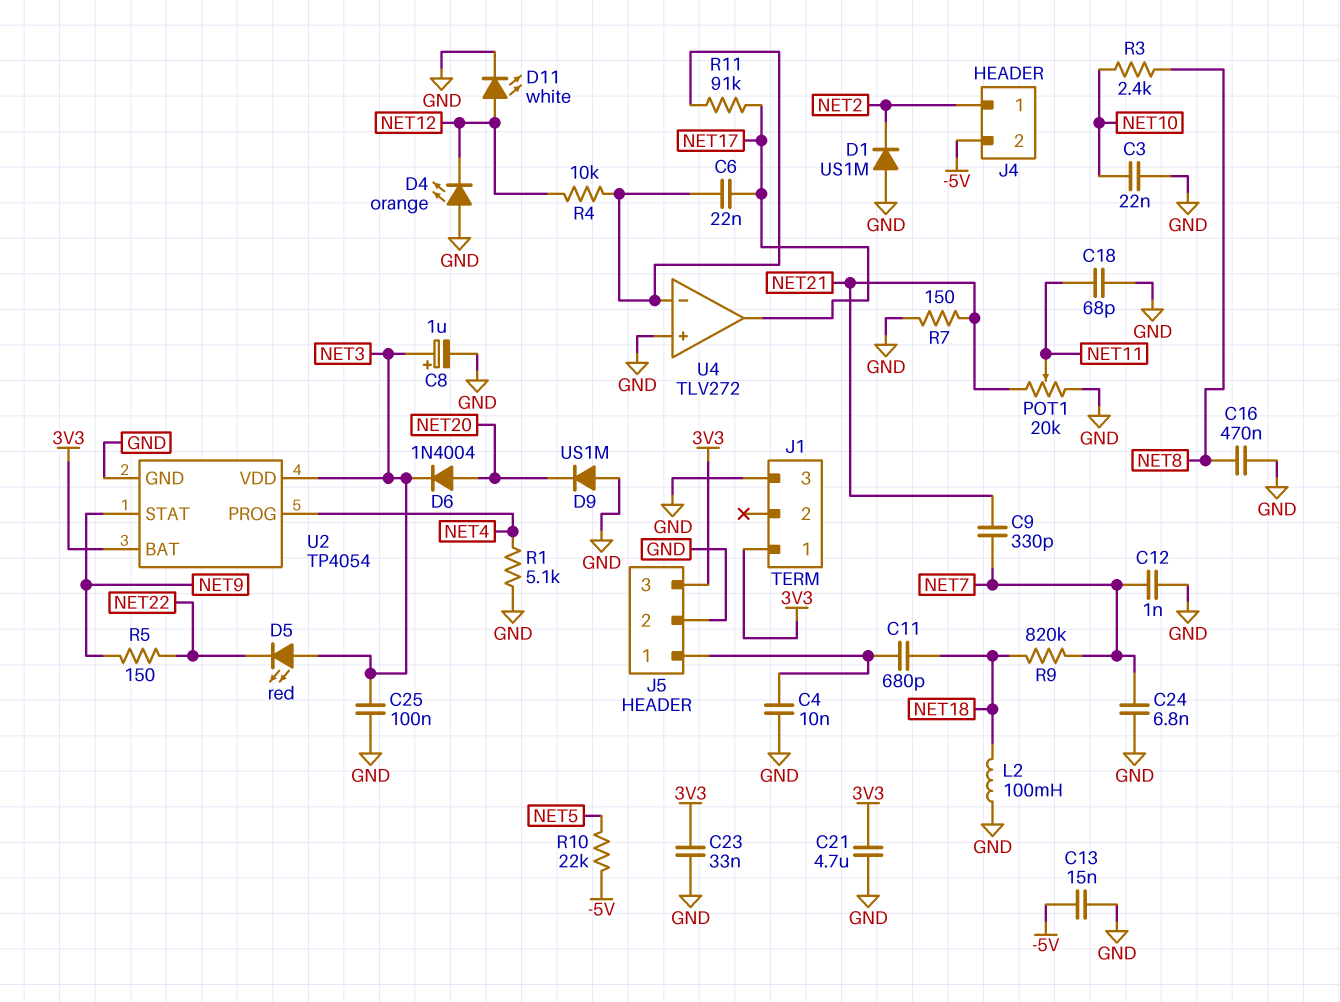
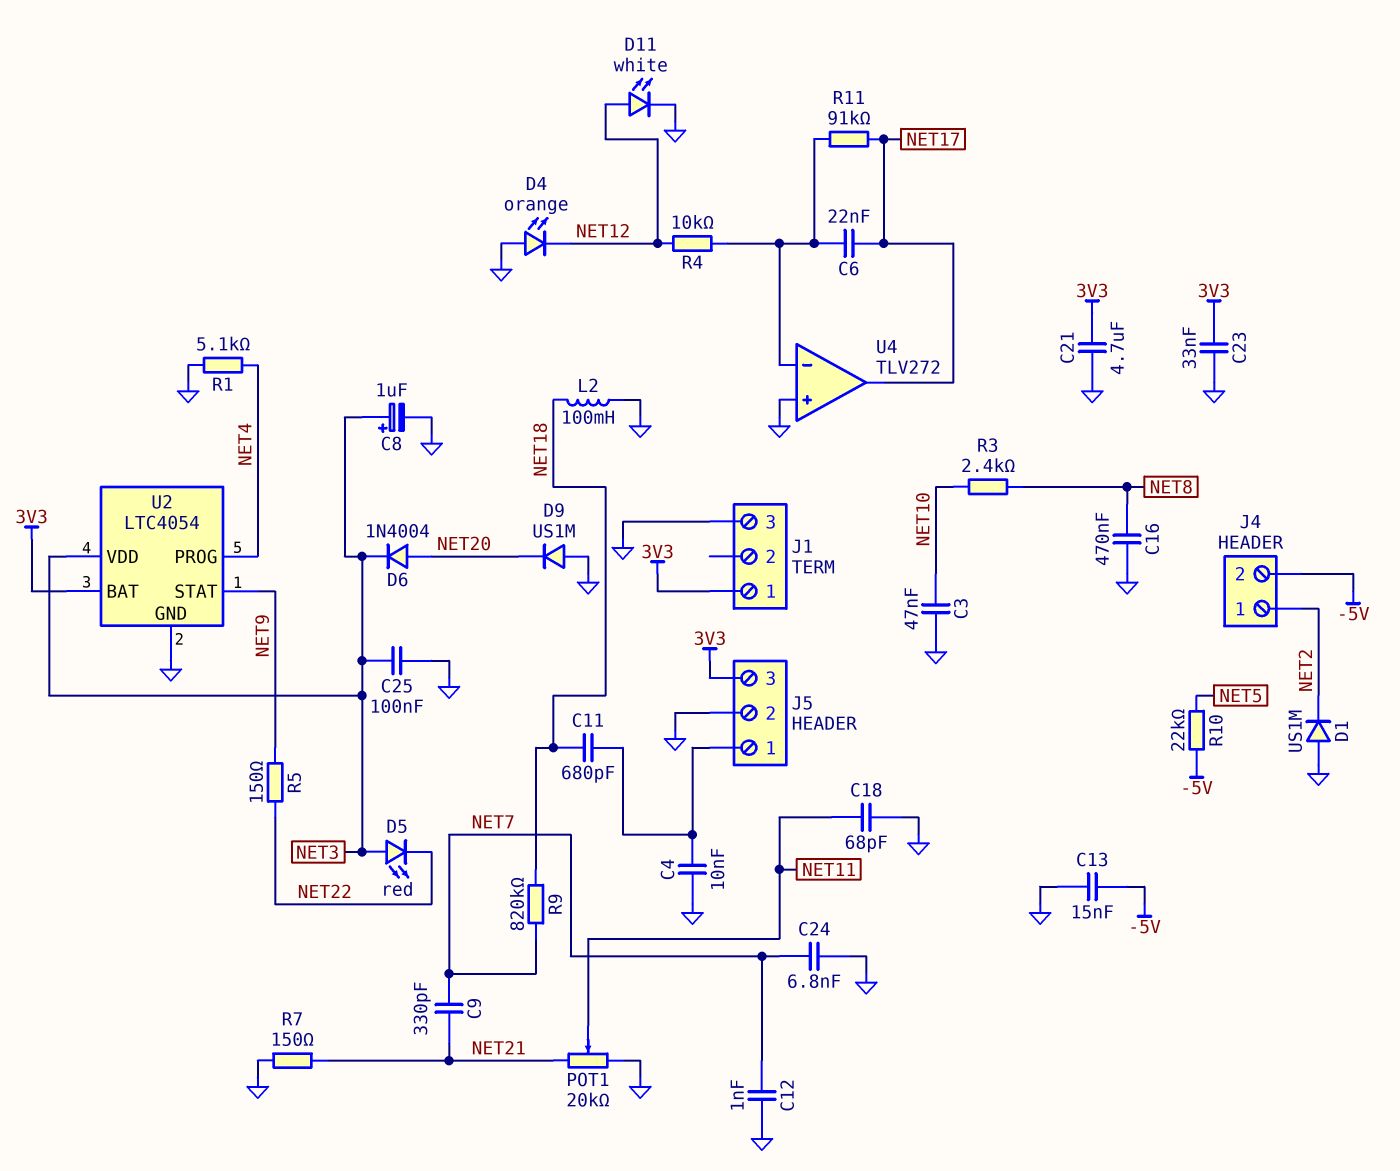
C3: 22nF (GND, NET10) -> 47nF (GND, NET10)
U2: TP4054 -> LTC4054

